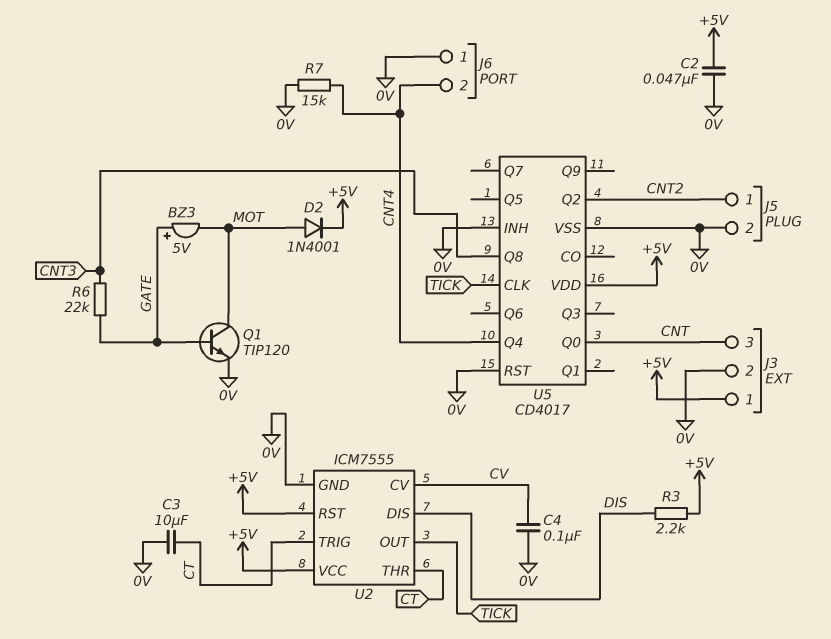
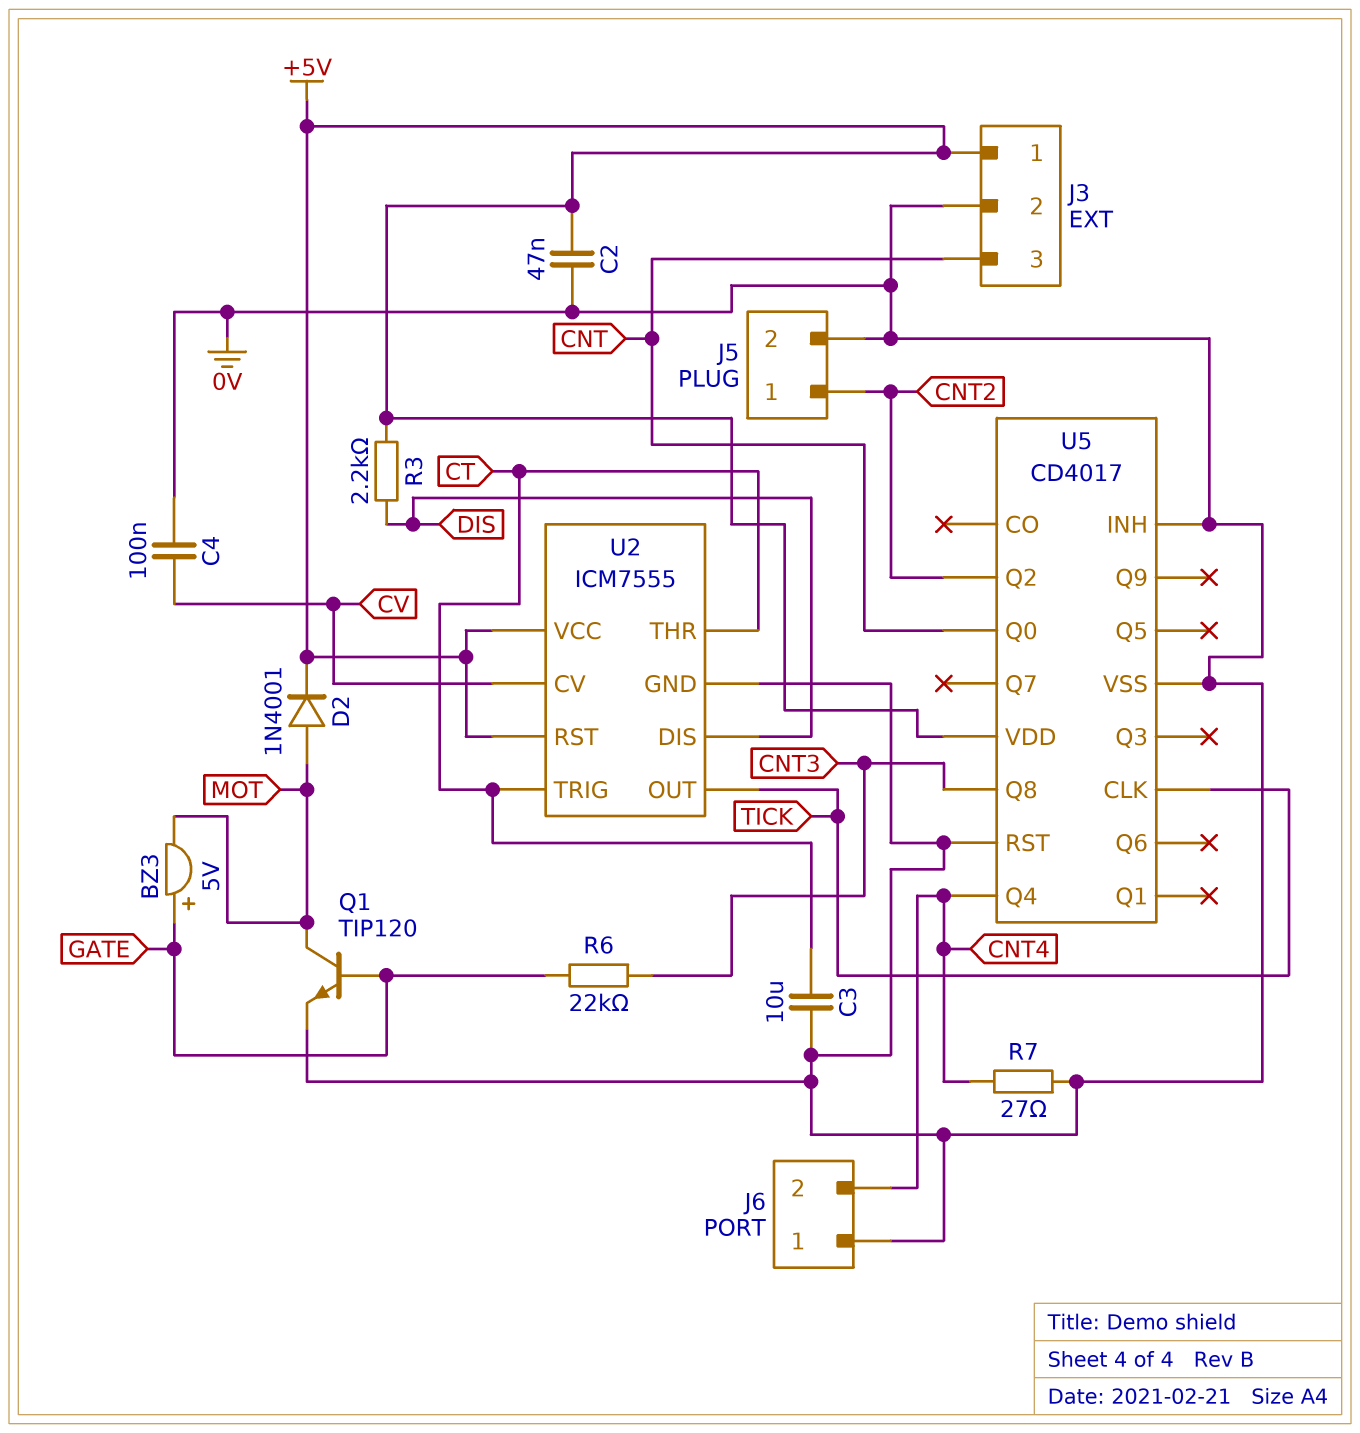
R7: 15k (0V, CNT4) -> 27 (0V, CNT4)

